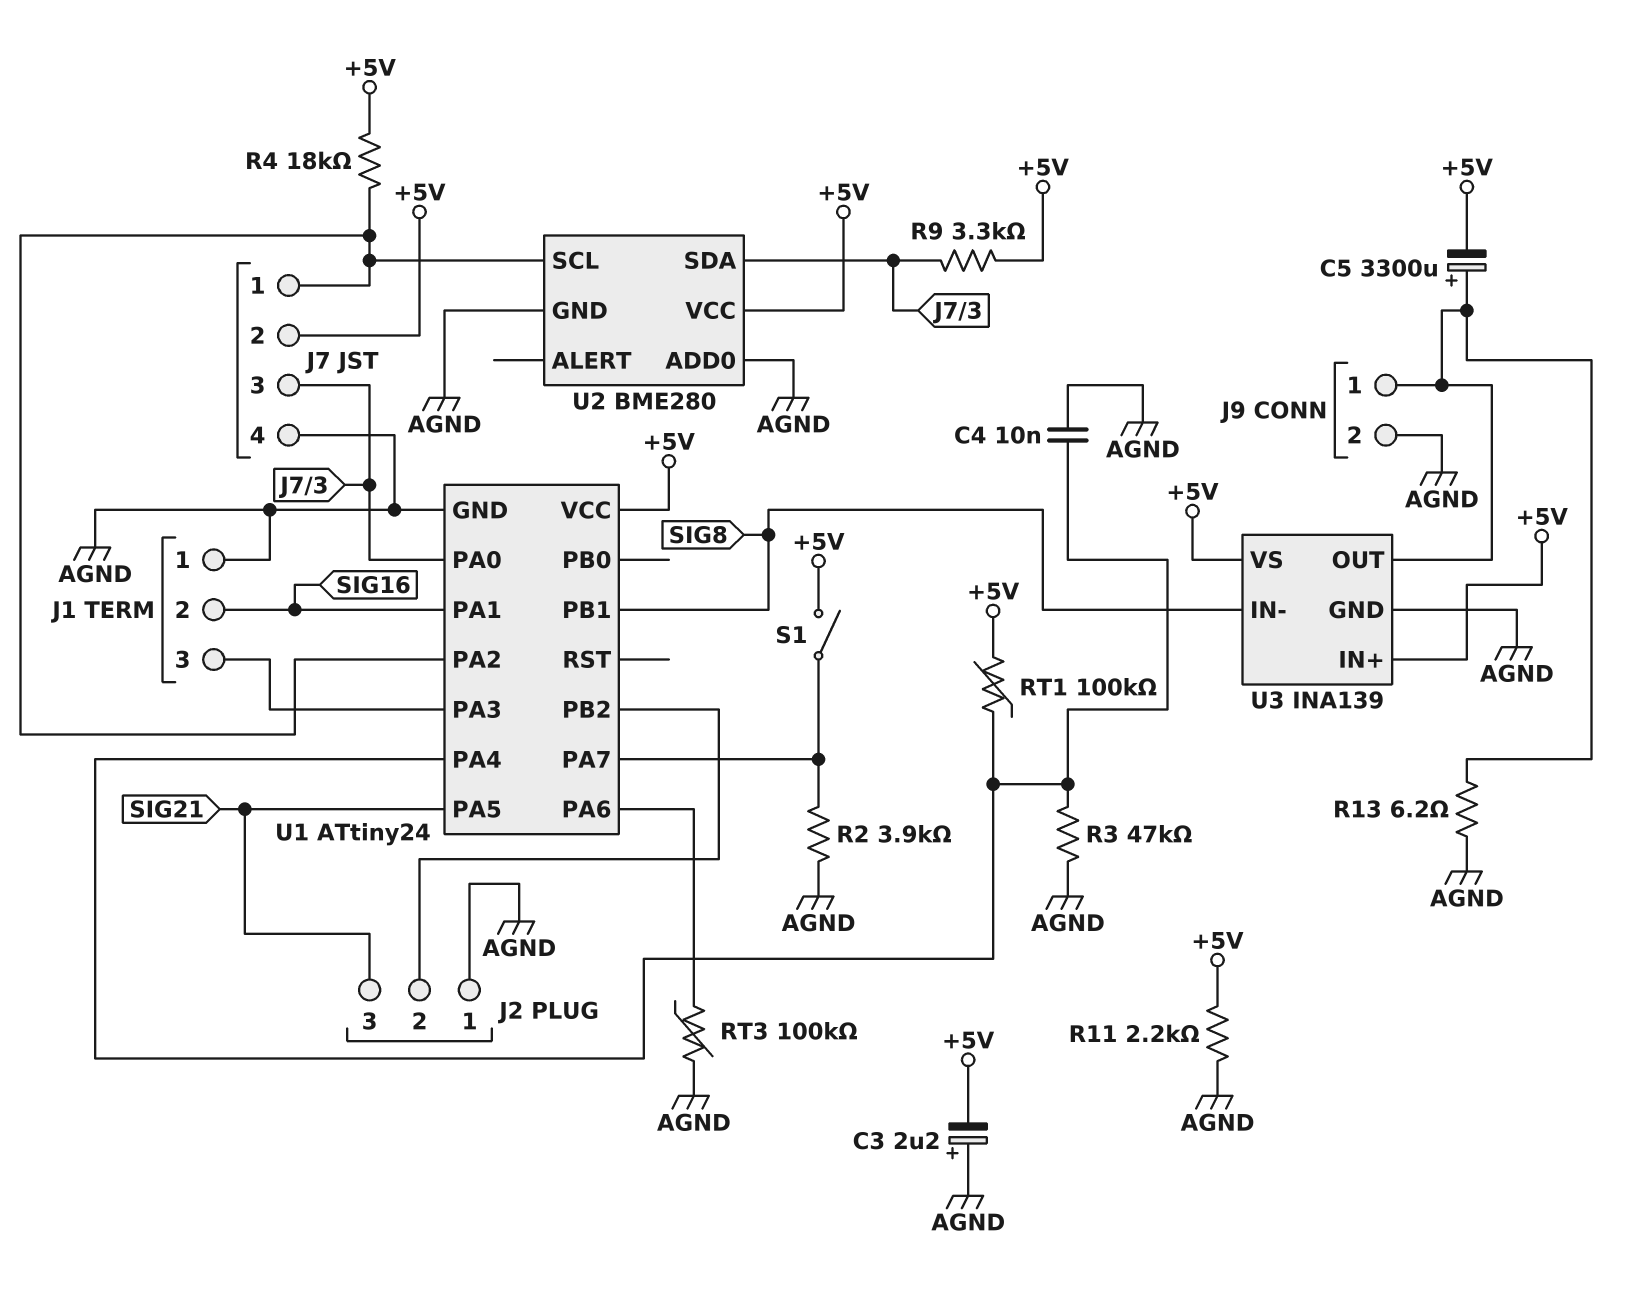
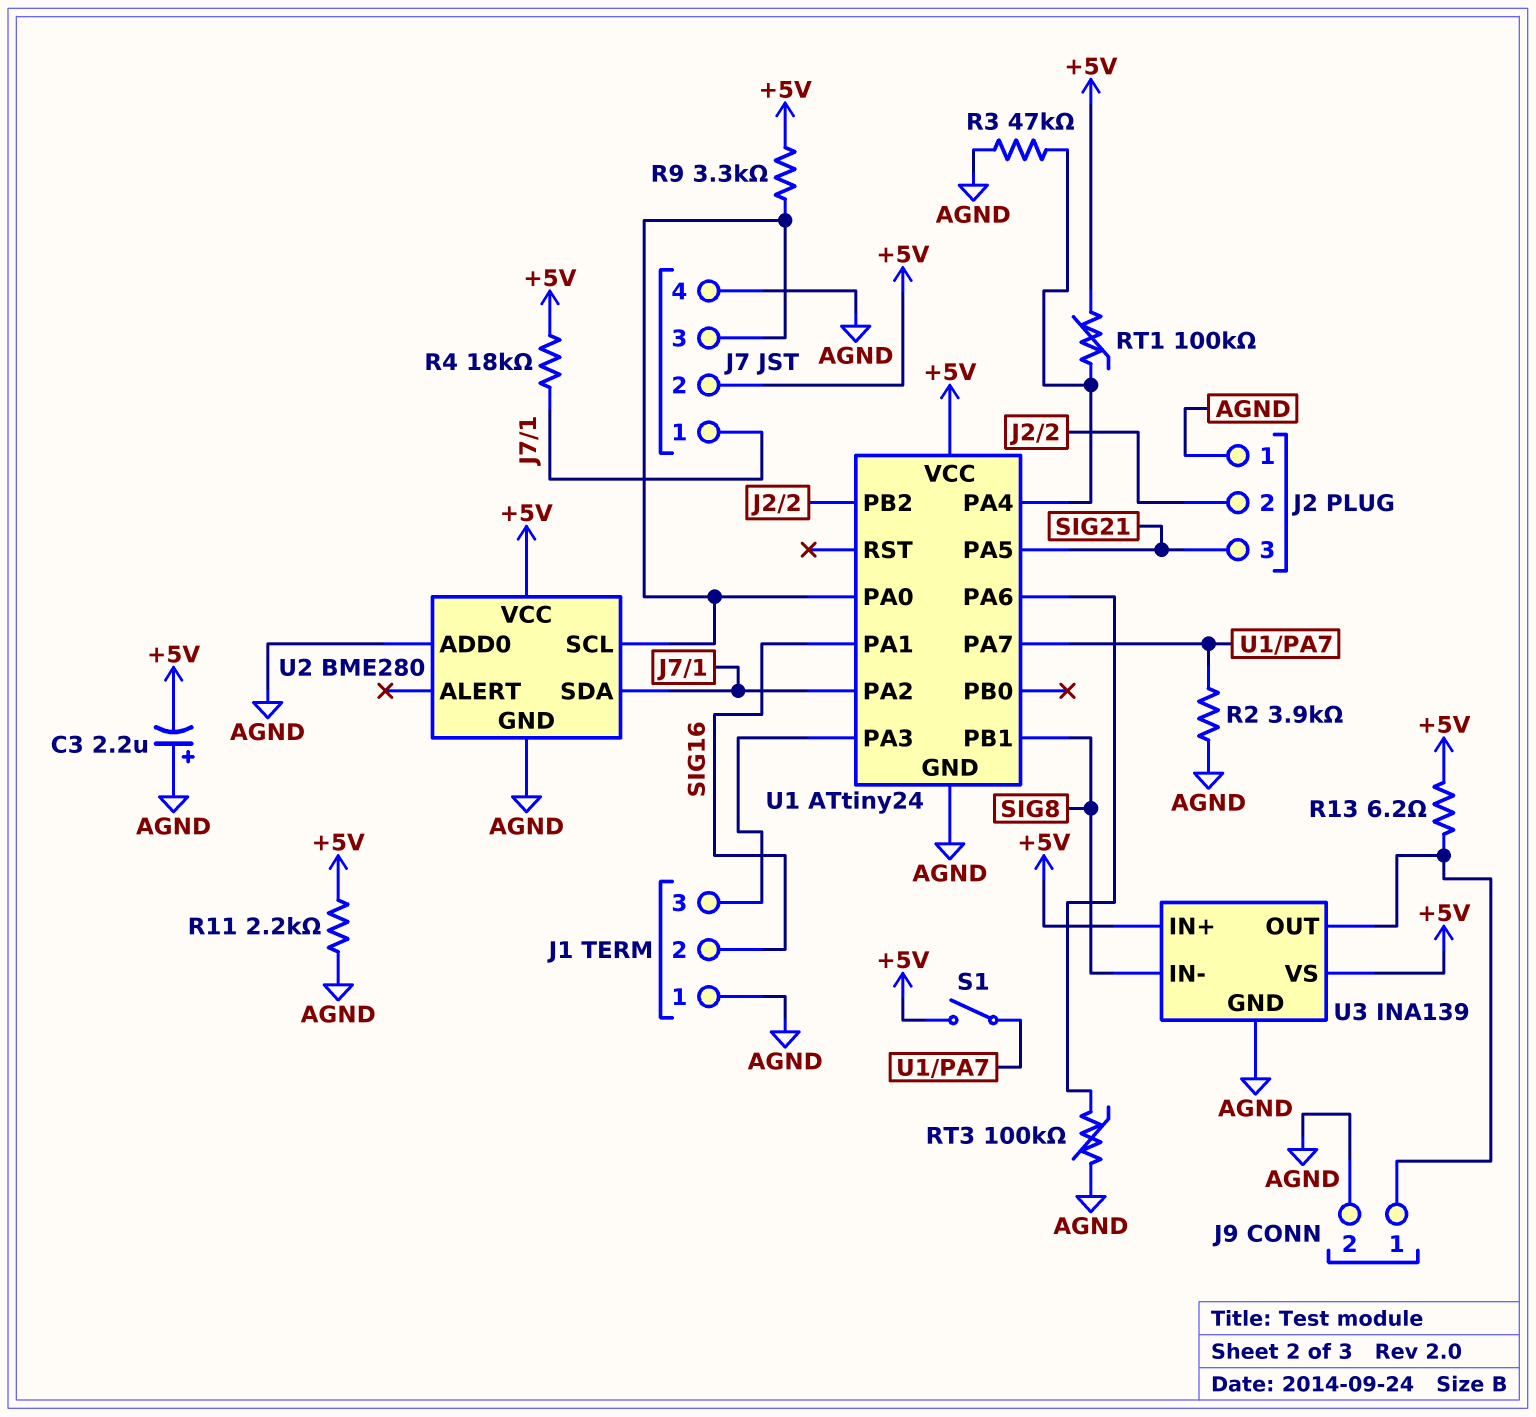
C4: 10nF (AGND, U1/PA4) -> none
C5: 3300uF (plus J9/1, minus +5V) -> none
R13: 6.2 (AGND, J9/1) -> 6.2 (+5V, J9/1)
U2 pin SCL: J7/1 -> J7/3
U2 pin SDA: J7/3 -> J7/1

